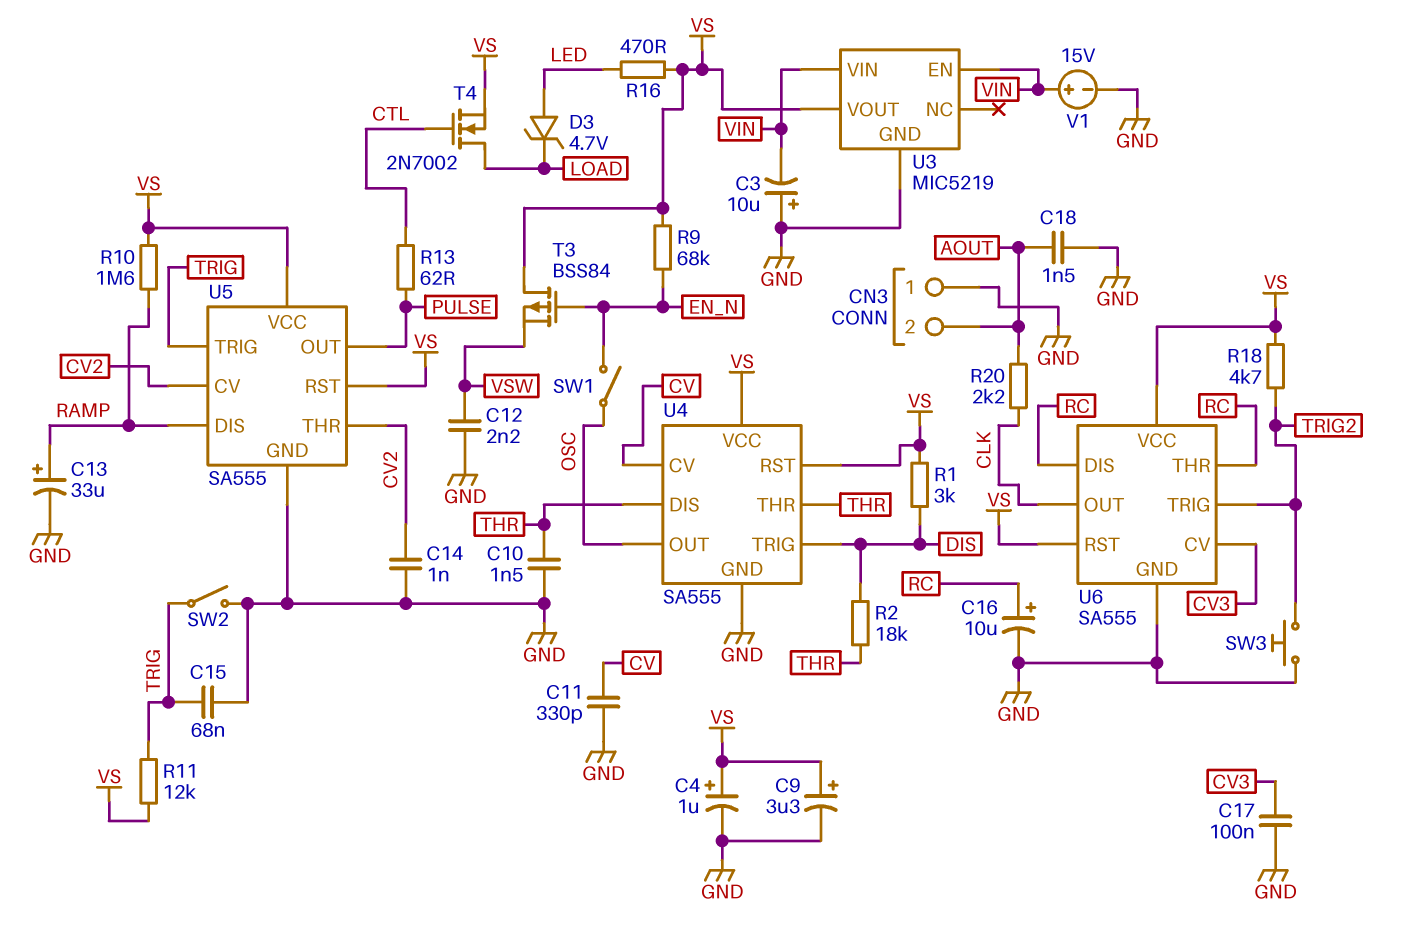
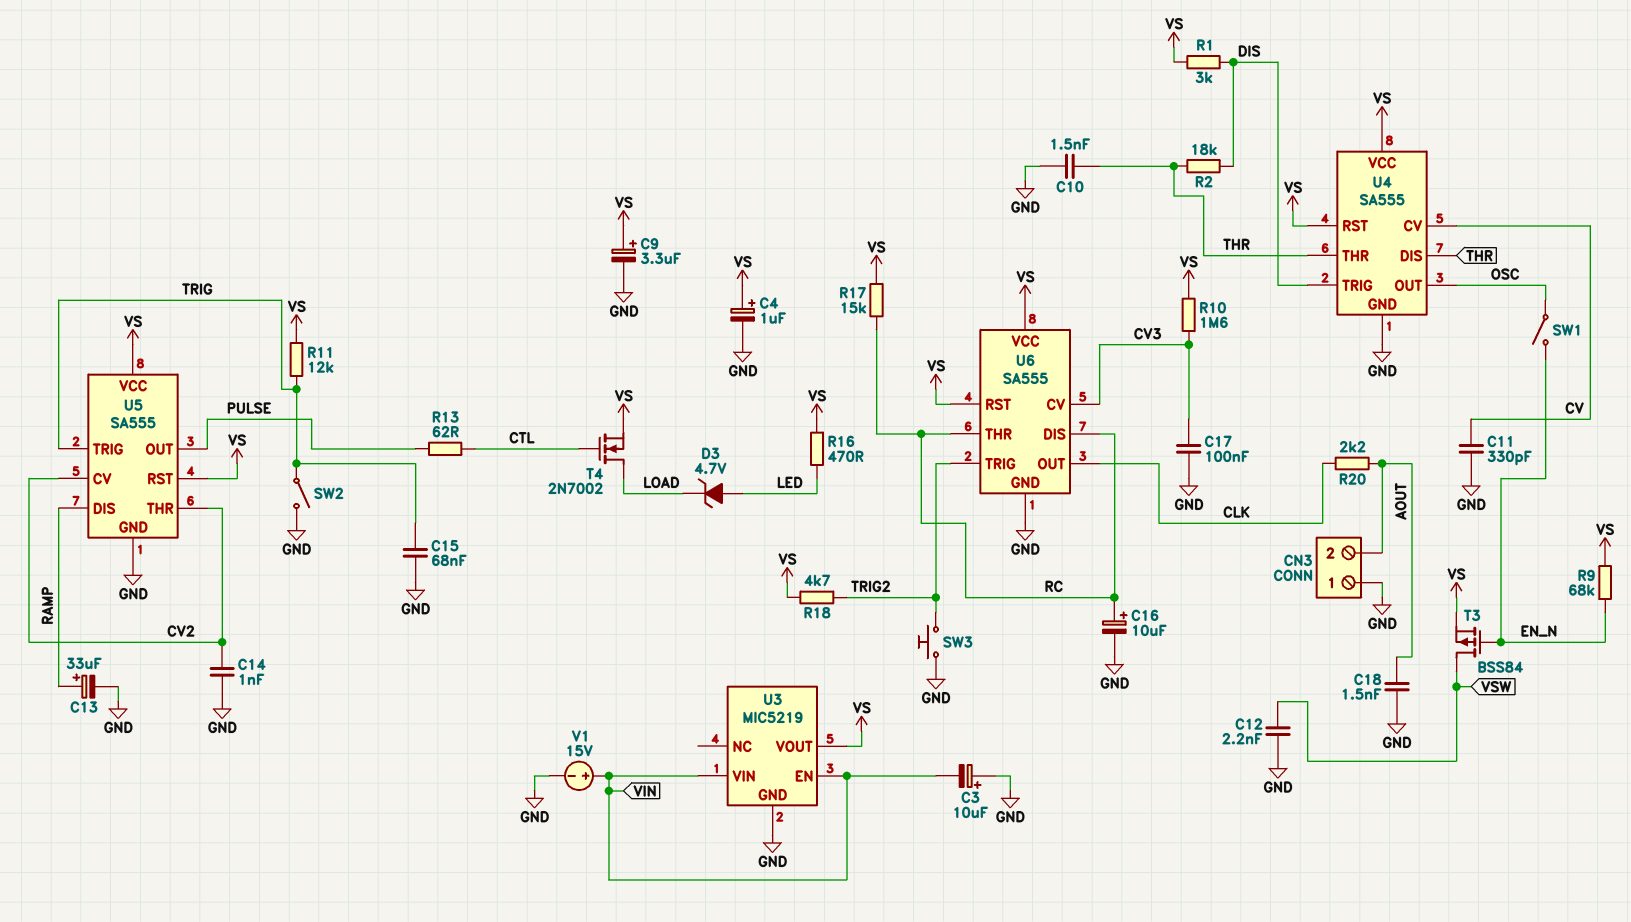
R10: 1.6M (RAMP, VS) -> 1.6M (CV3, VS)
R17: none -> 15k (RC, VS)
T3: PMOS BSS84 (G EN_N, D VS, S VSW) -> PMOS BSS84 (G EN_N, D VSW, S VS)

